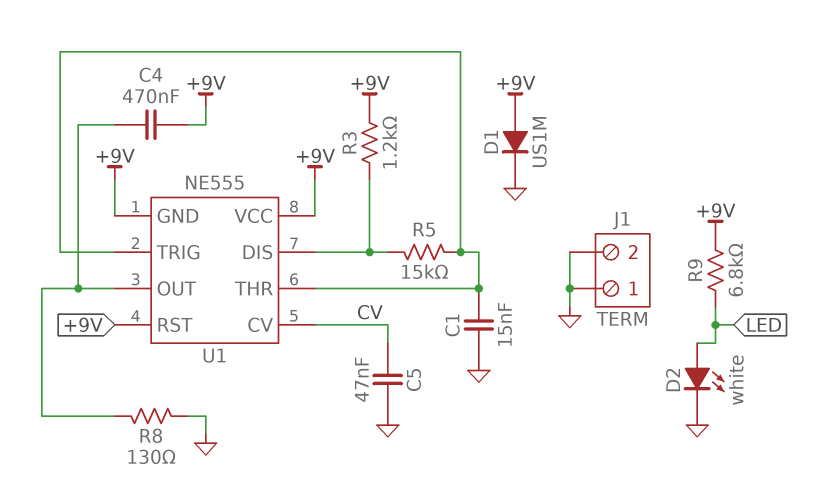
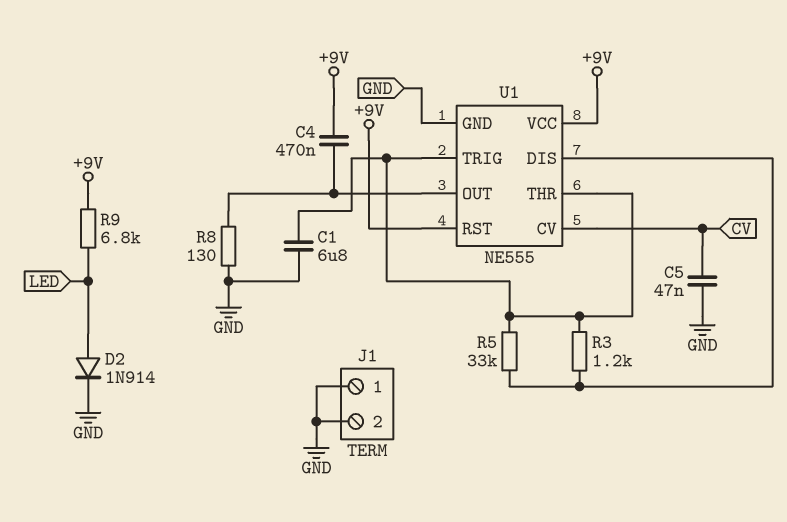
C1: 15nF (GND, U1/THR) -> 6.8uF (GND, U1/THR)
D1: diode US1M (A +9V, K GND) -> none
D2: LED white (A LED, K GND) -> diode 1N914 (A LED, K GND)
R3: 1.2k (+9V, U1/DIS) -> 1.2k (U1/DIS, U1/THR)
R5: 15k (U1/DIS, U1/THR) -> 33k (U1/DIS, U1/THR)
U1 pin GND: +9V -> GND

